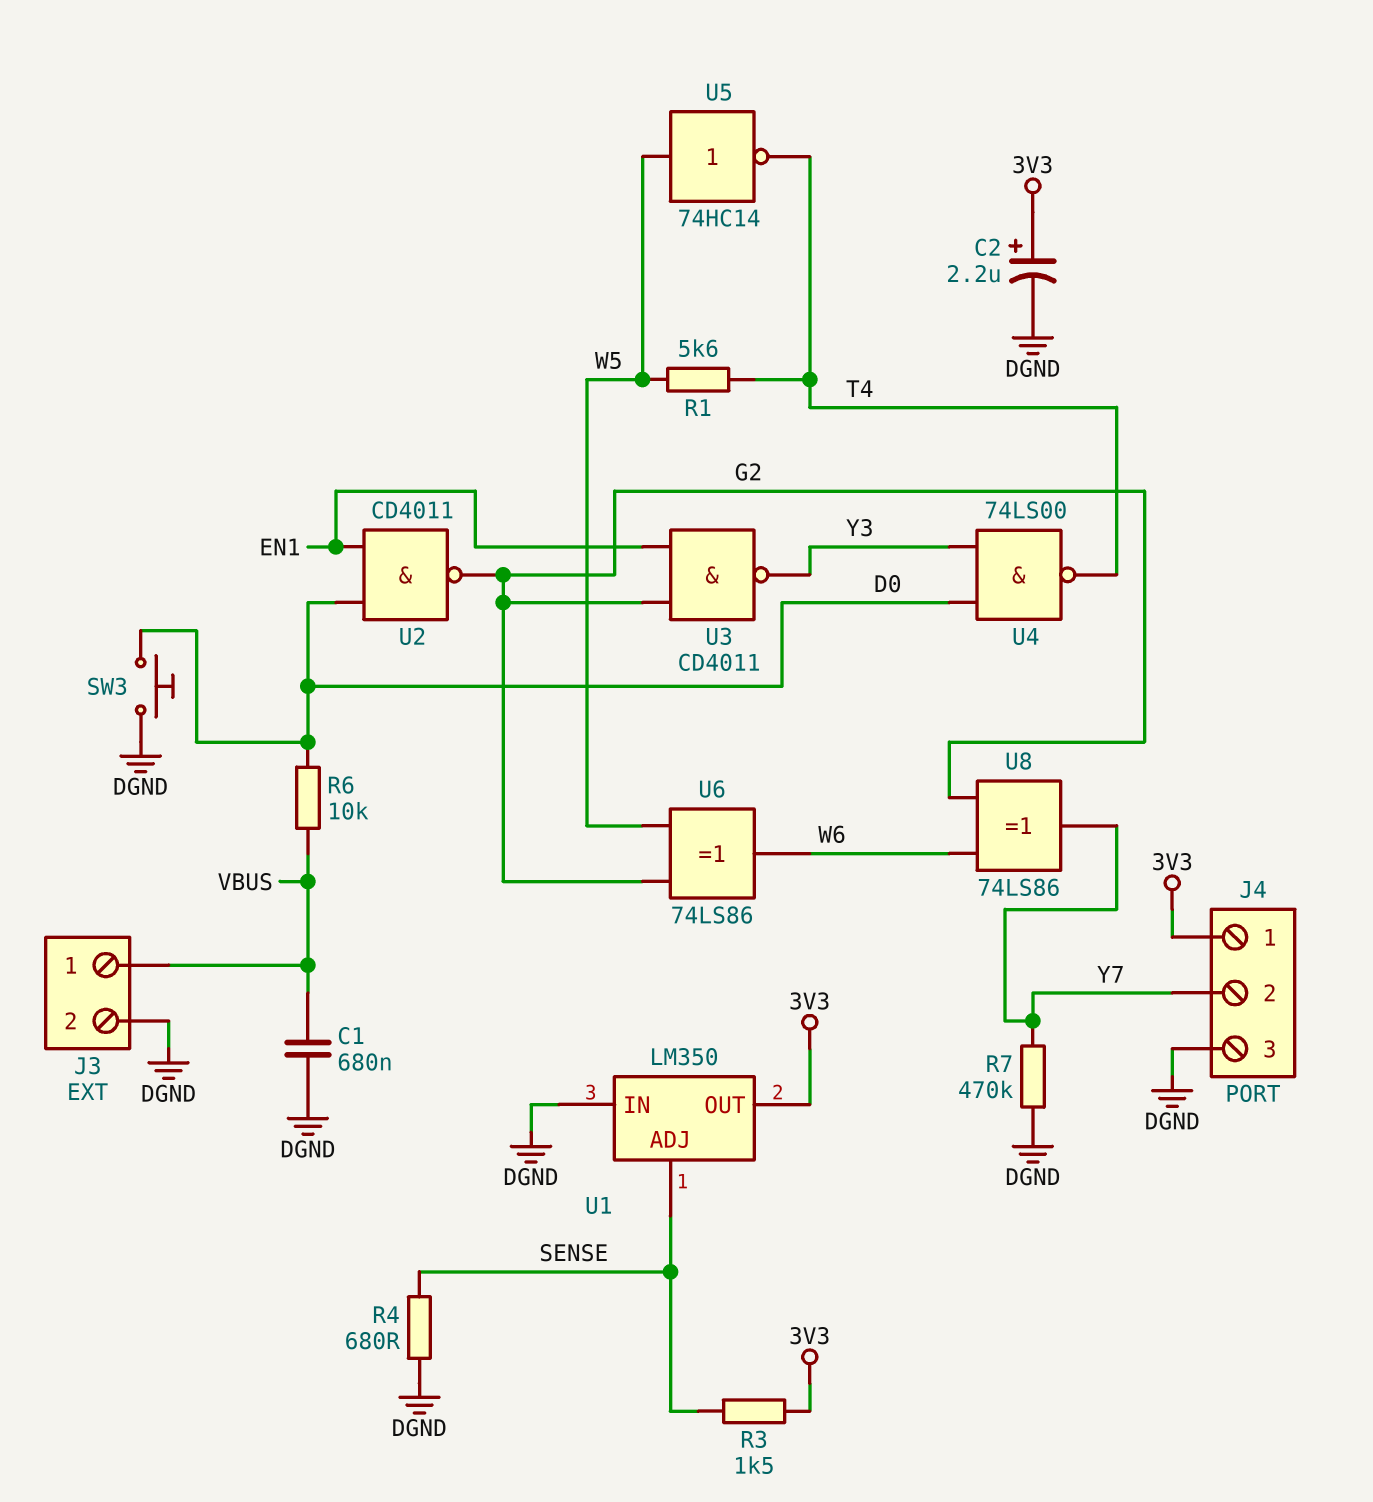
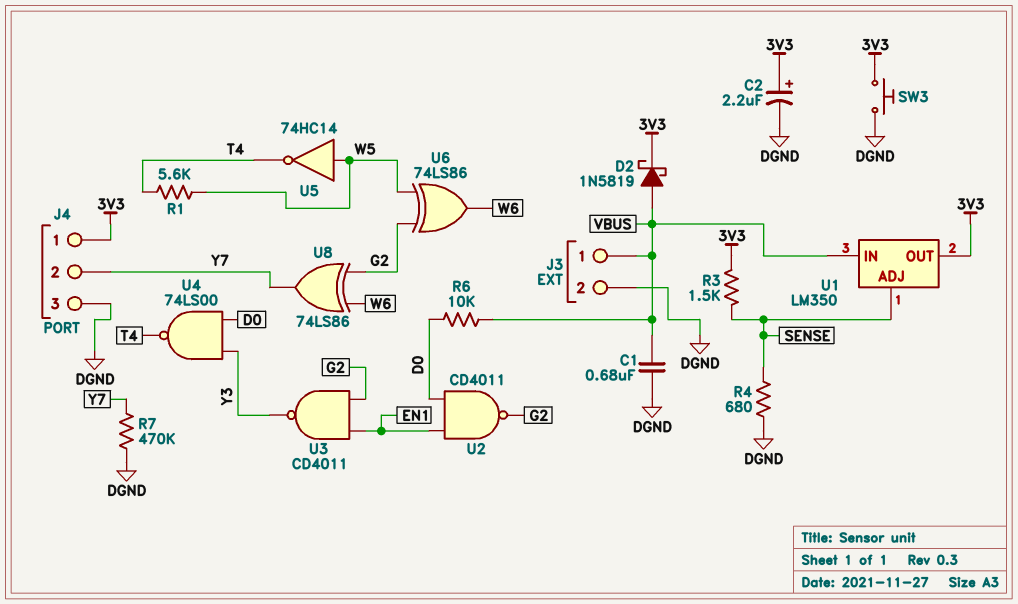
D2: none -> schottky 1N5819 (A VBUS, K 3V3)
SW3: button (D0, DGND) -> button (3V3, DGND)
U1 pin IN: DGND -> VBUS

